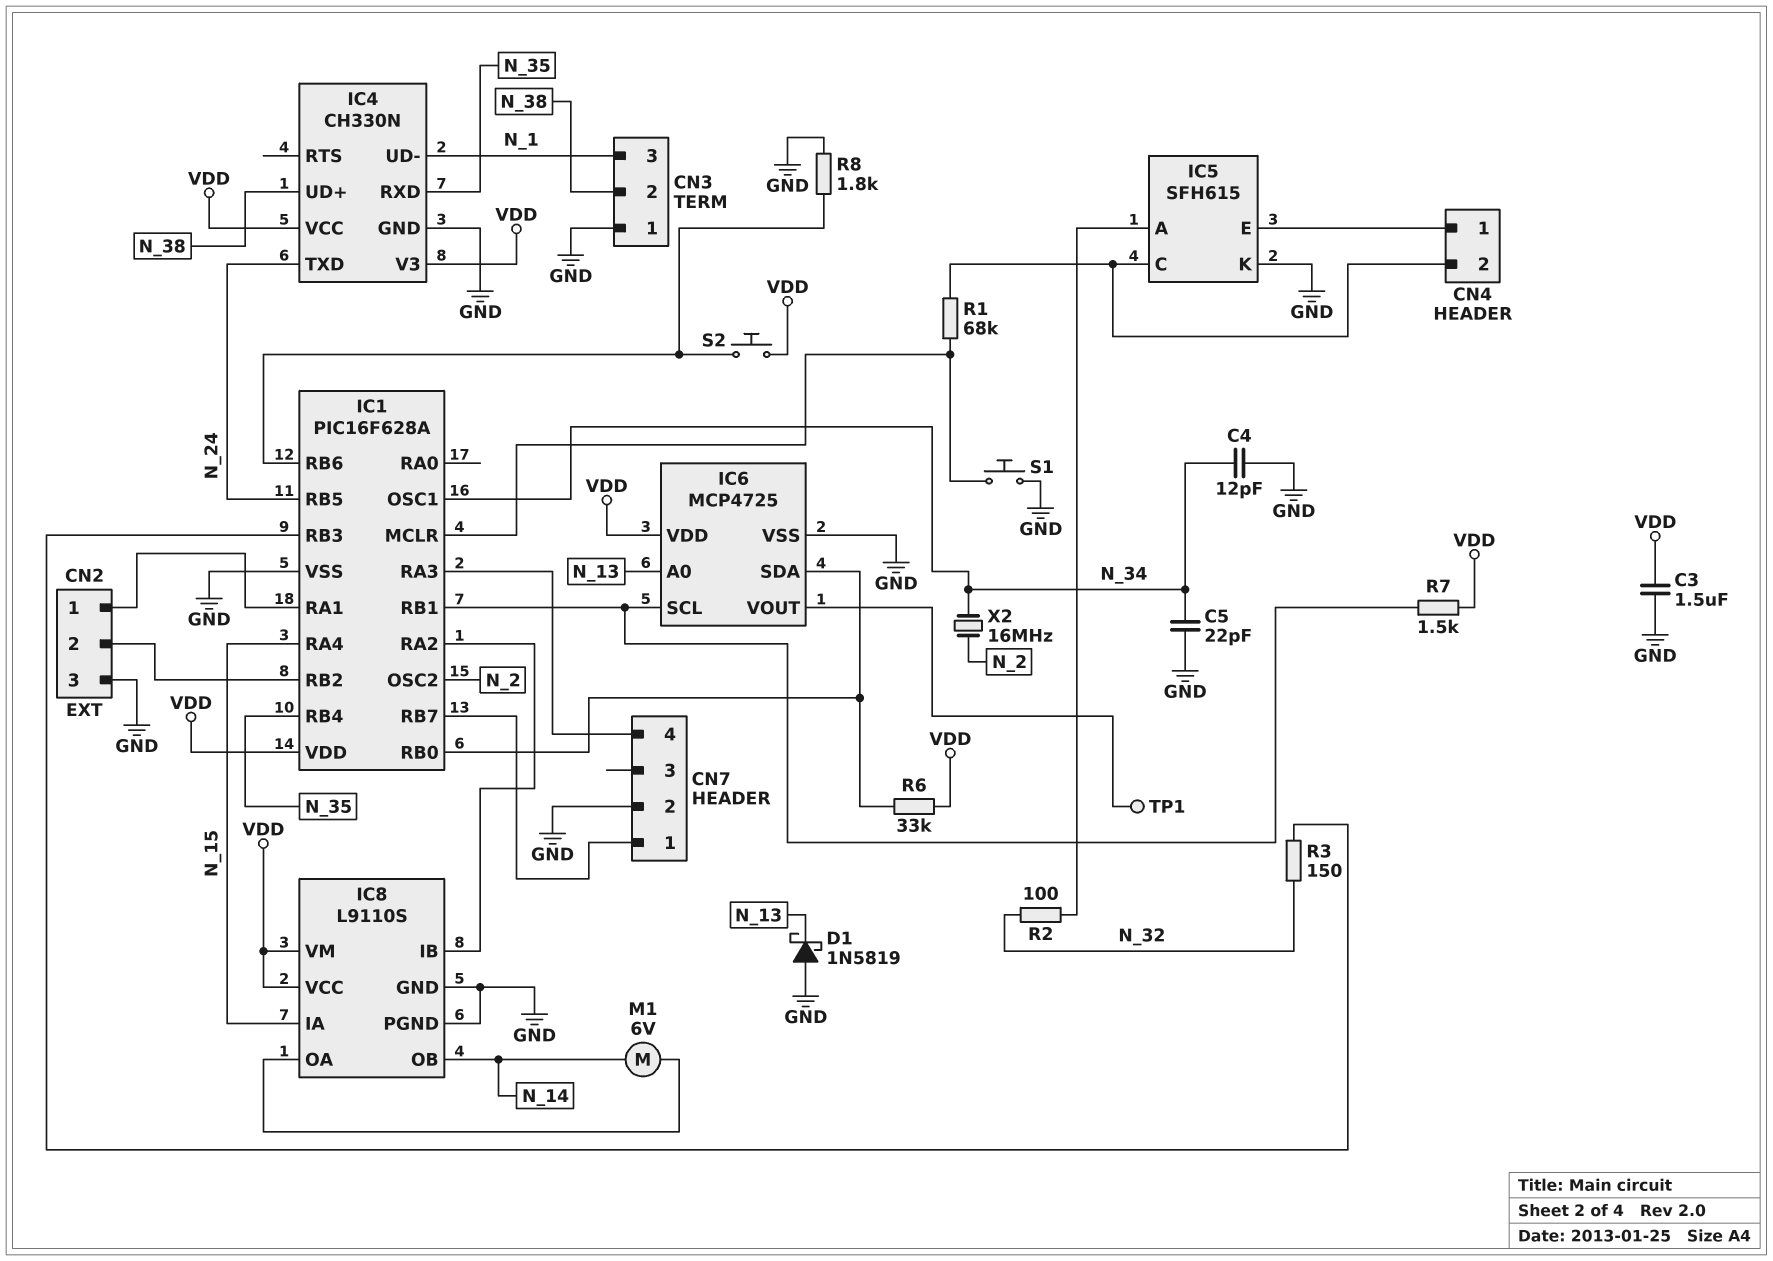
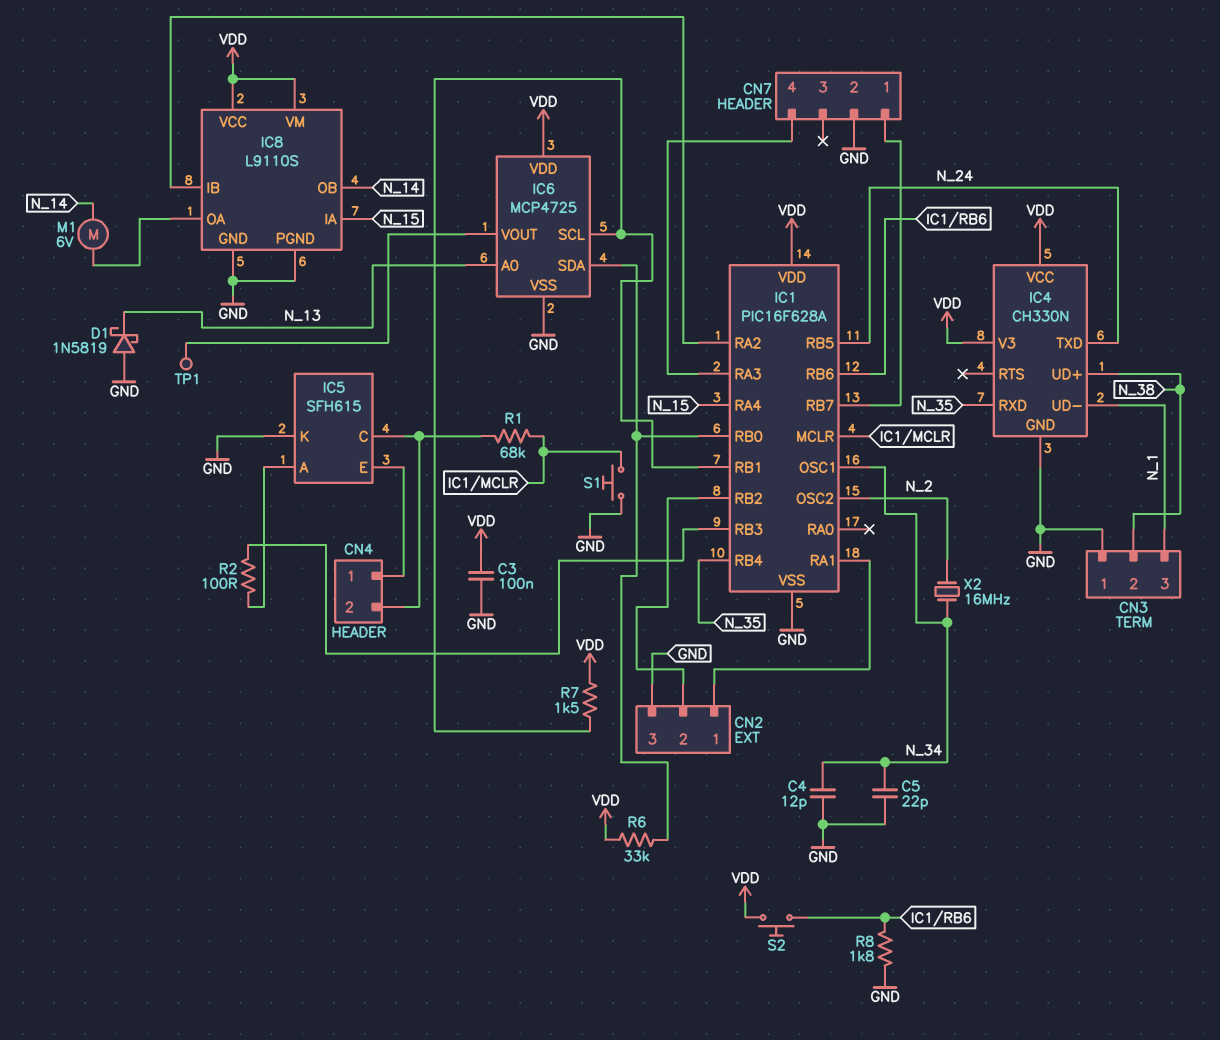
C3: 1.5uF (GND, VDD) -> 100nF (GND, VDD)
R2: 100 (IC5/A, N_32) -> 100 (IC1/RB3, IC5/A)
R3: 150 (IC1/RB3, N_32) -> none

